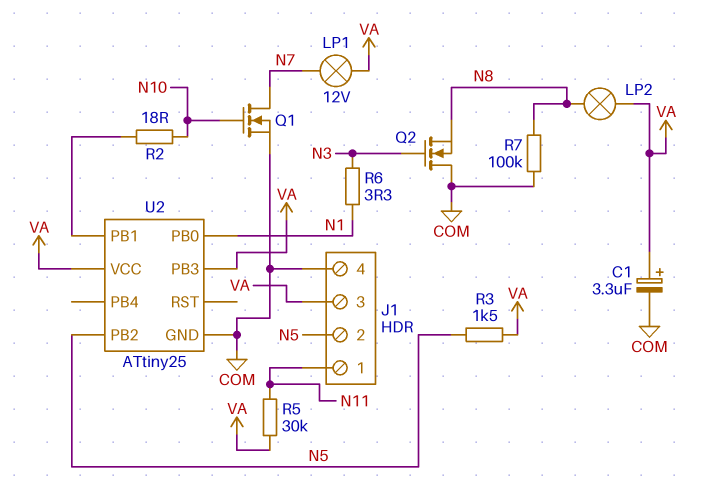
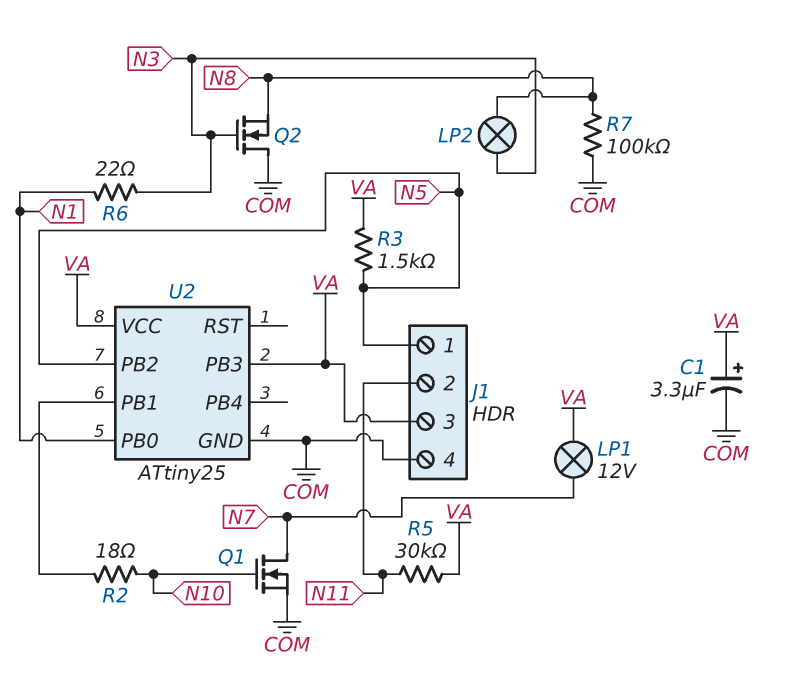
J1 pin 1: N11 -> N5
J1 pin 2: N5 -> N11
LP2: lamp (N8, VA) -> lamp (N3, N8)
R6: 3.3 (N1, N3) -> 22 (N1, N3)

